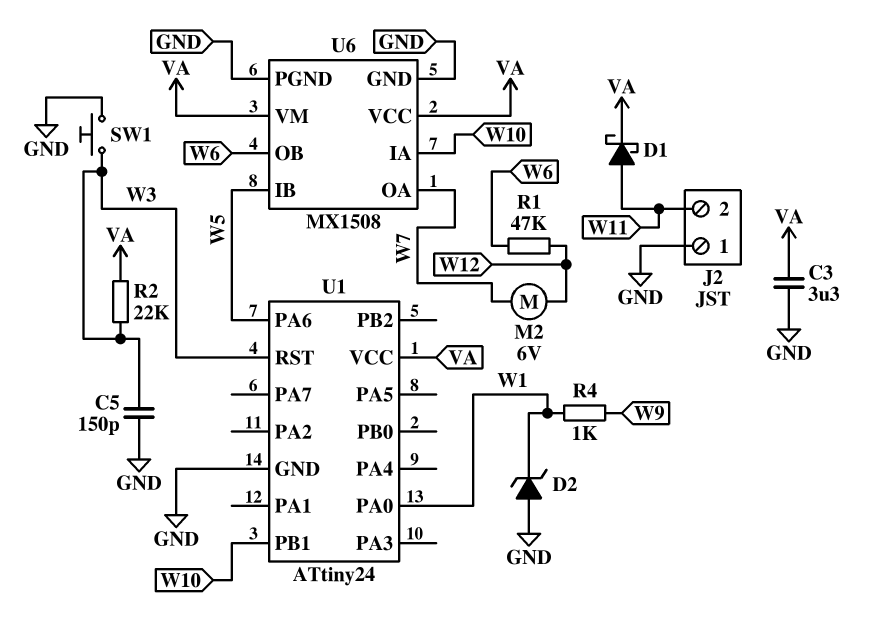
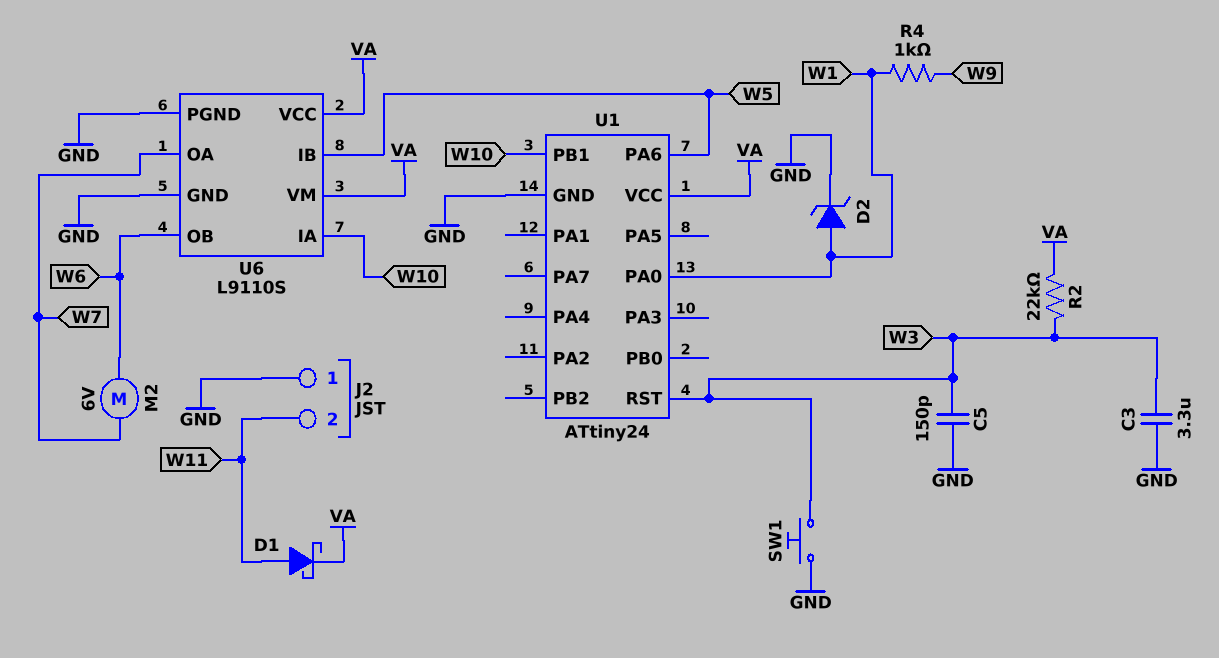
C3: 3.3uF (GND, VA) -> 3.3uF (GND, W3)
D2: zener (A GND, K W1) -> zener (A W1, K GND)
M2: motor 6V (W7, W12) -> motor 6V (W6, W7)
R1: 47k (W6, W12) -> none
U6: MX1508 -> L9110S

